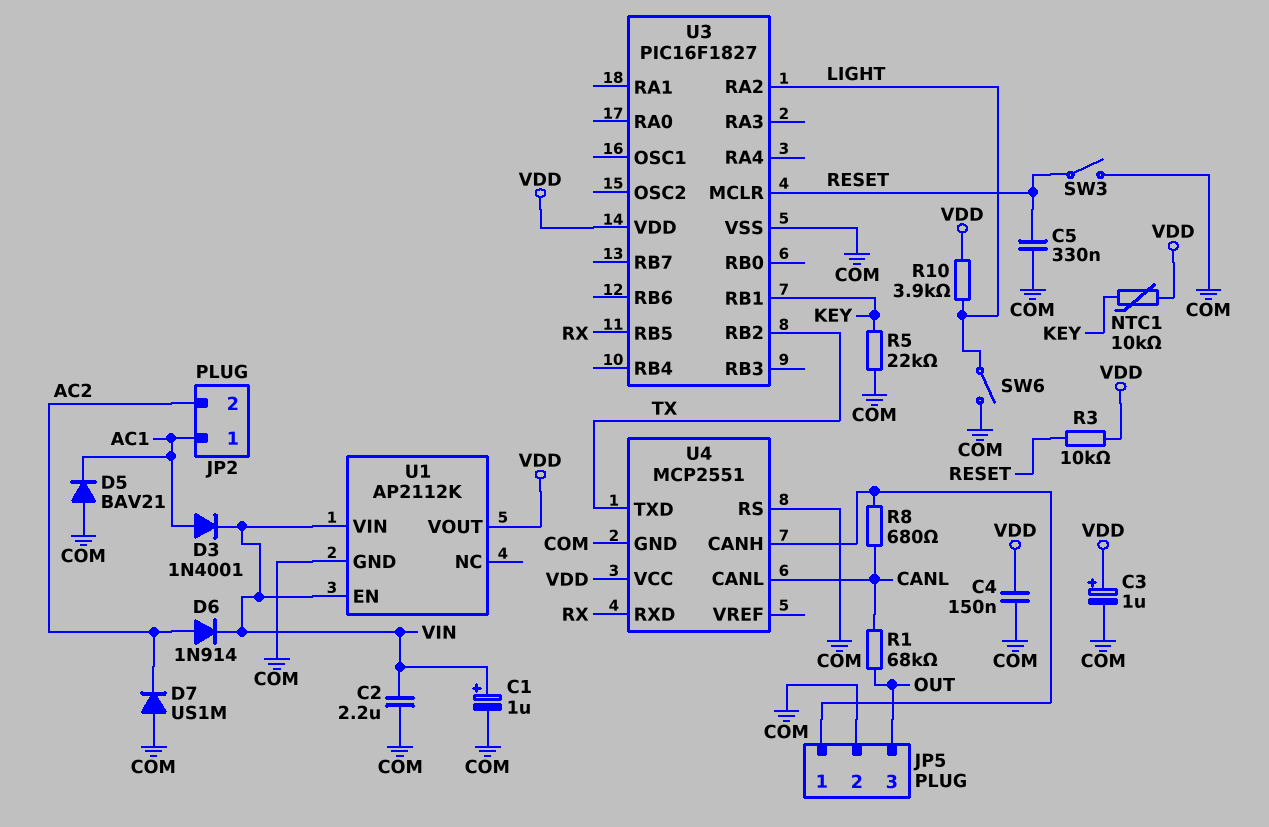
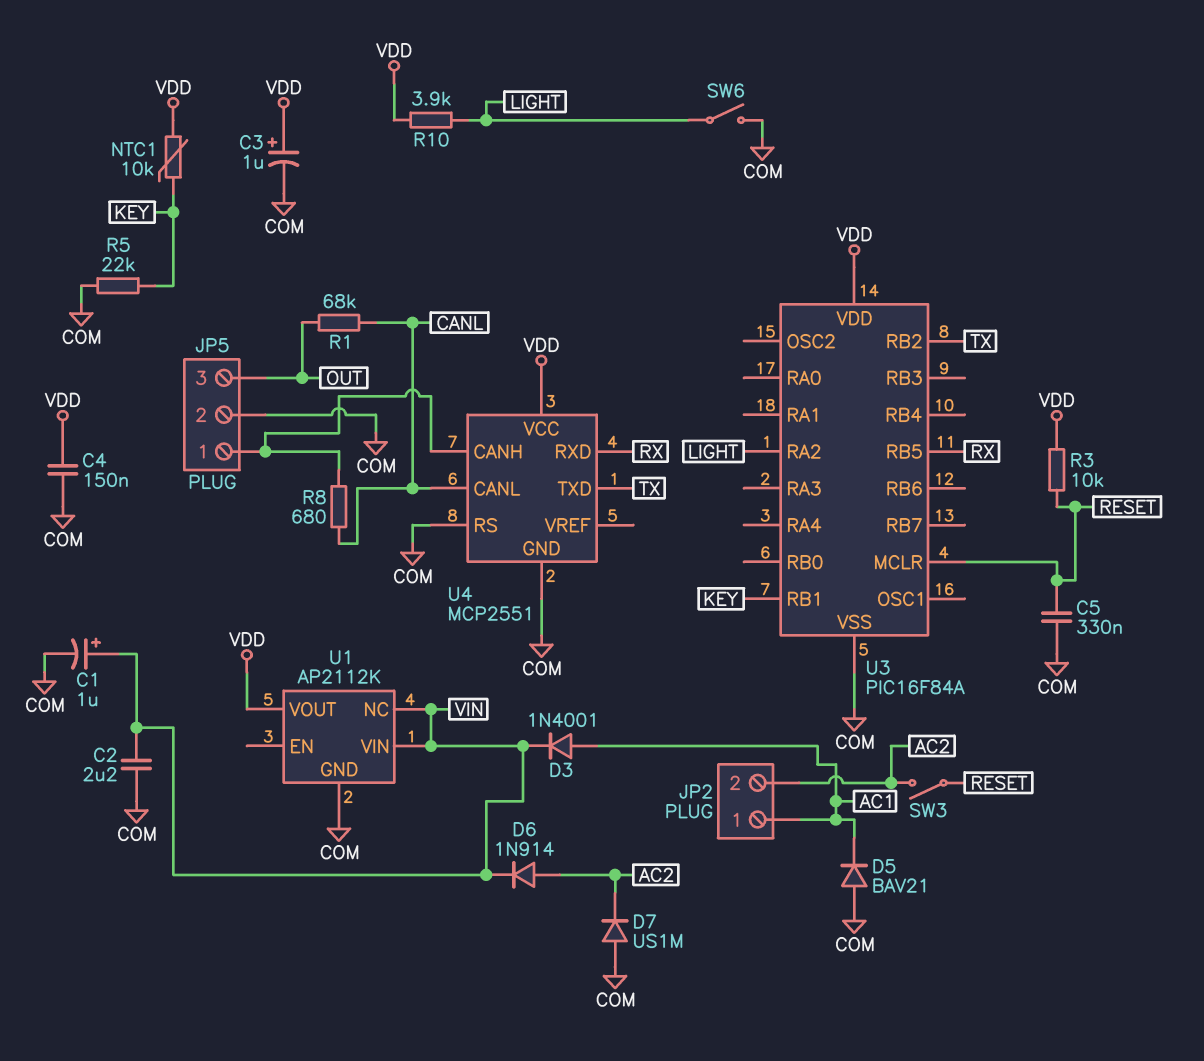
SW3: switch (COM, RESET) -> switch (AC2, RESET)
U1 pin EN: VIN -> none
U1 pin NC: none -> VIN
U3: PIC16F1827 -> PIC16F84A

